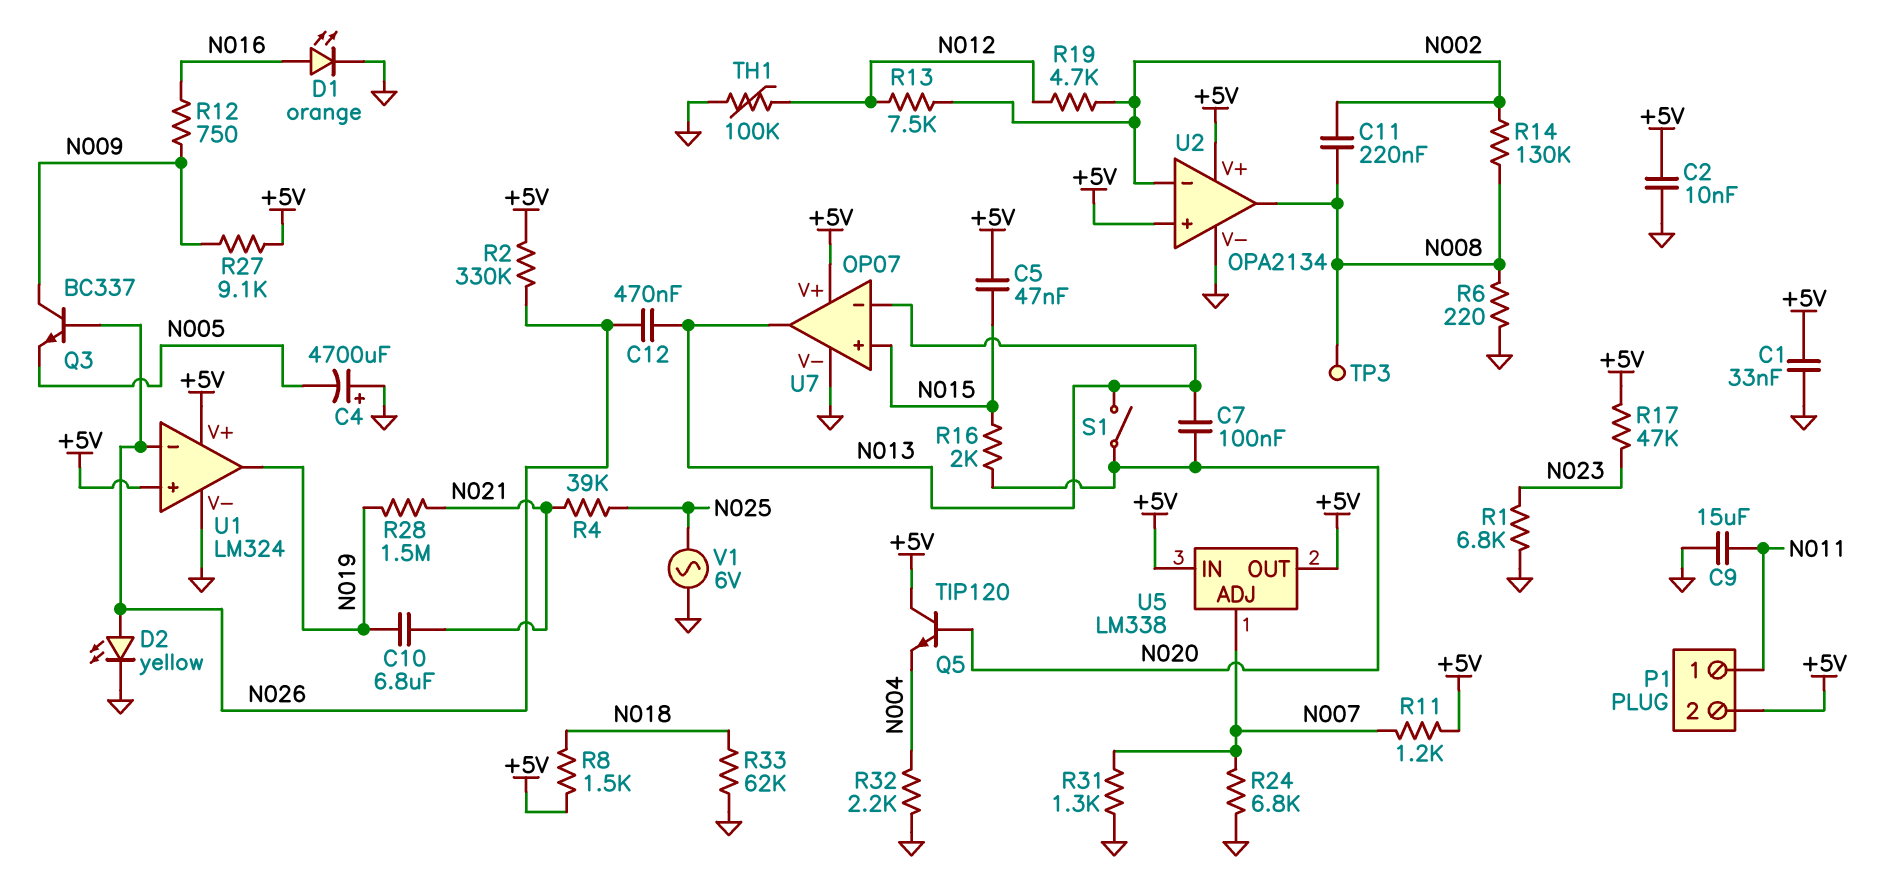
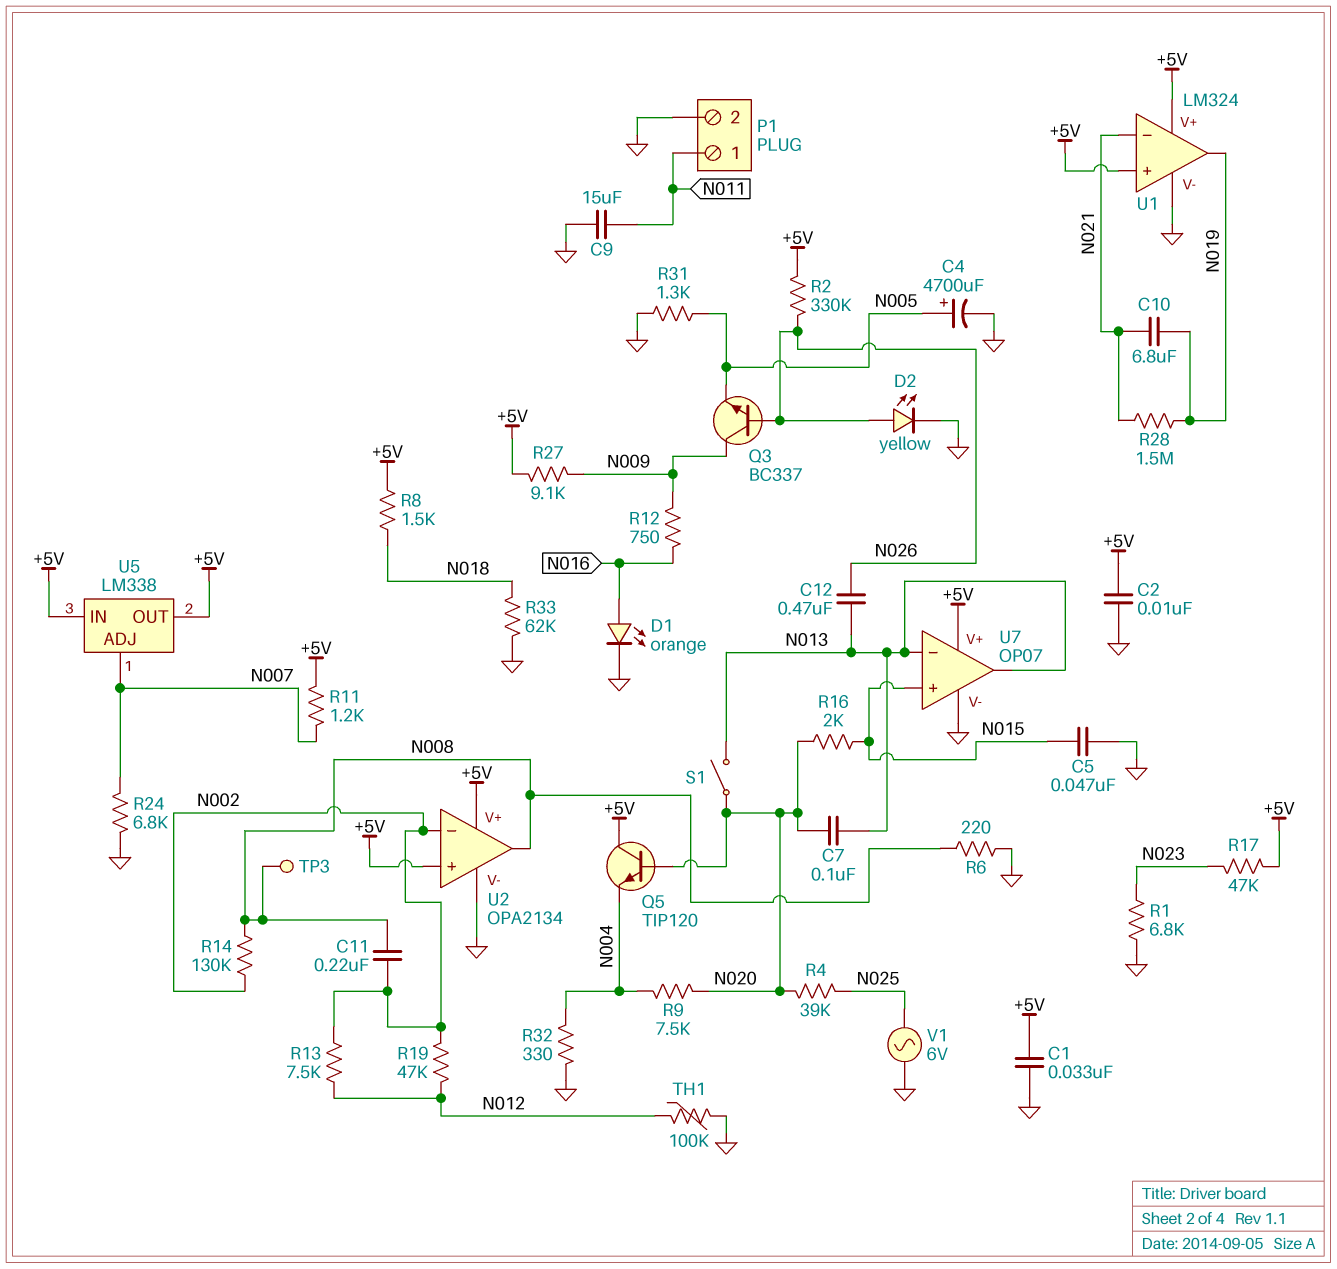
C4: 4700uF (plus GND, minus N005) -> 4700uF (plus N005, minus GND)
C5: 47nF (+5V, N015) -> 47nF (GND, N015)
P1 pin 2: +5V -> GND
R4: 39k (N021, N025) -> 39k (N020, N025)
R9: none -> 7.5k (N004, N020)
R19: 4.7k (N002, N012) -> 47k (N002, N012)
R31: 1.3k (GND, N007) -> 1.3k (GND, N005)
R32: 2.2k (GND, N004) -> 330 (GND, N004)
U1 pin in-: N026 -> N021

